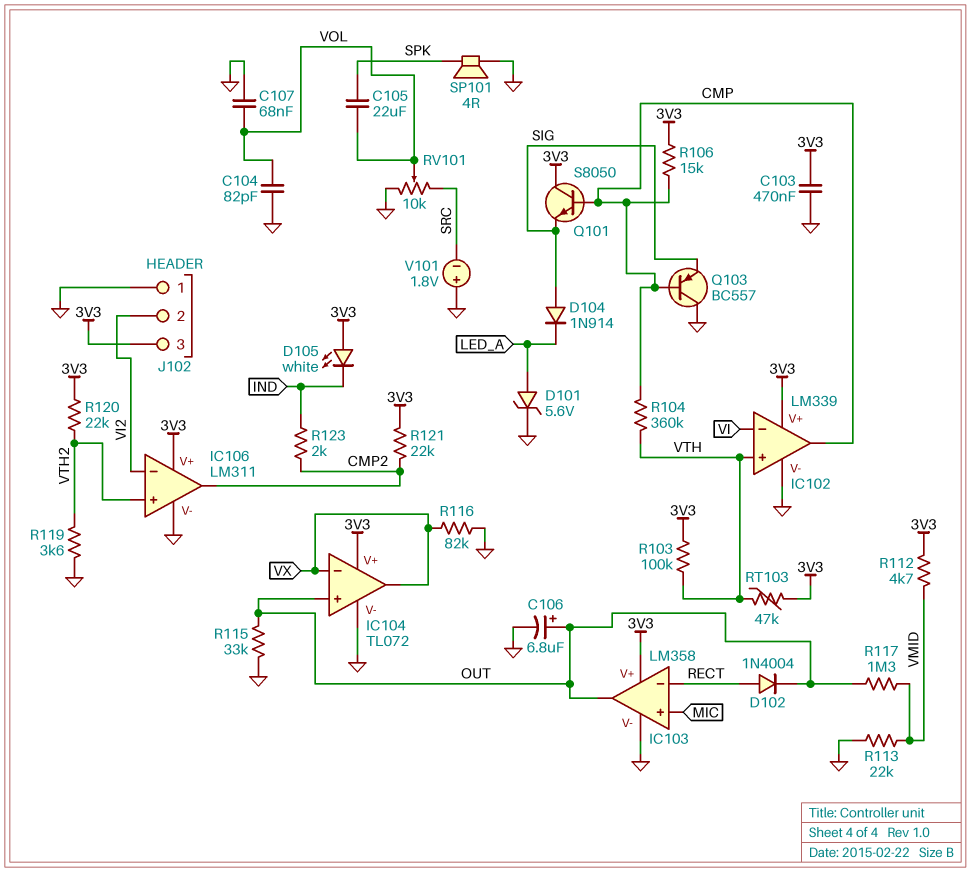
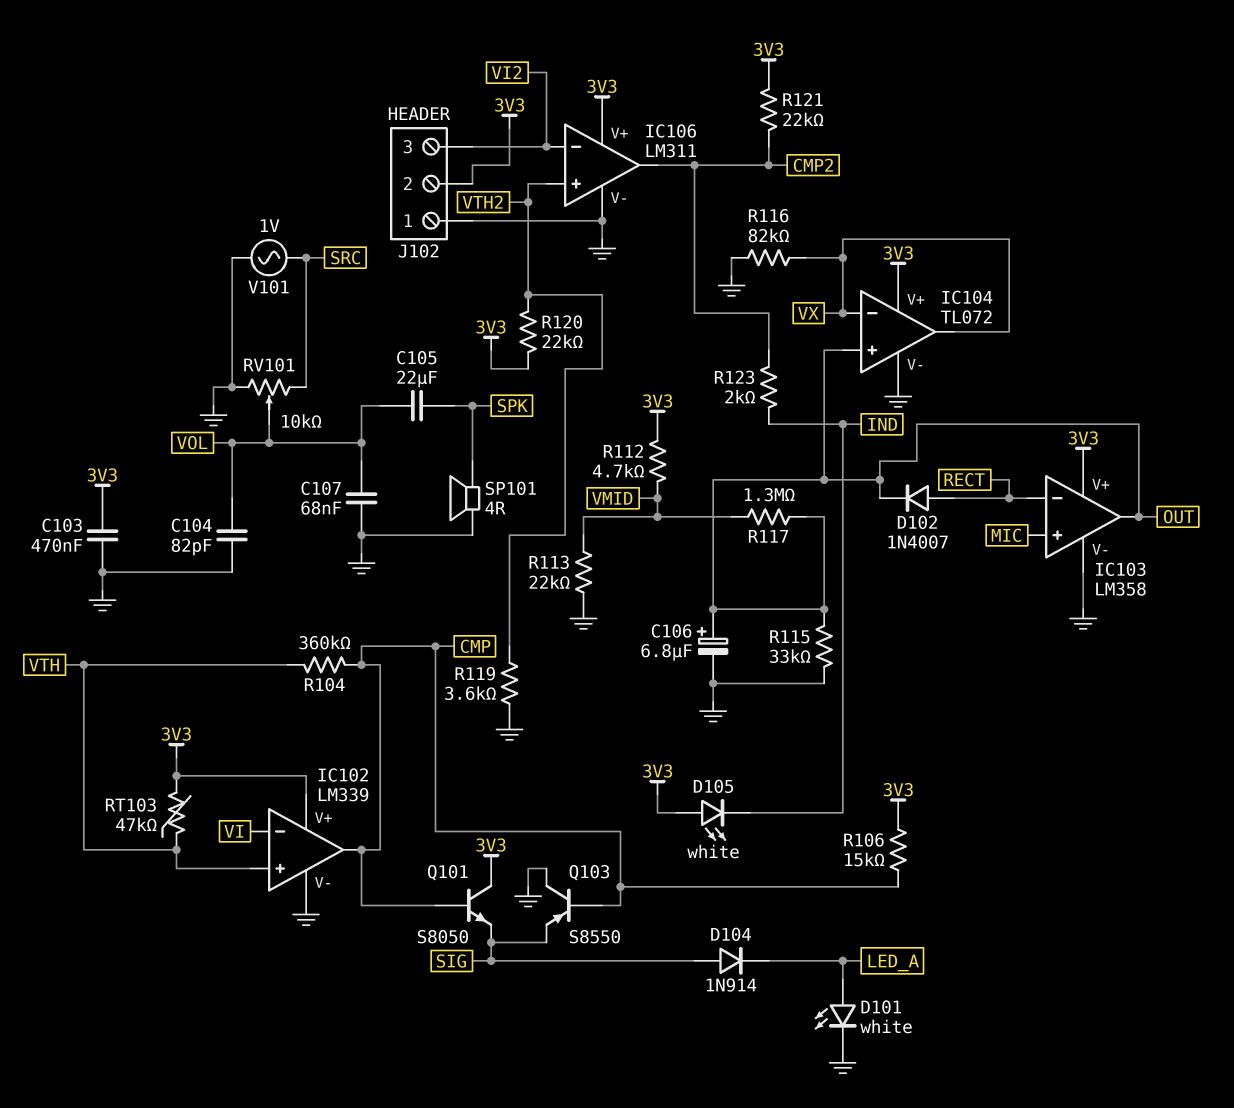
D101: zener 5.6V (A LED_A, K GND) -> LED white (A LED_A, K GND)
D102: diode 1N4004 (A RECT, K OUT) -> diode 1N4007 (A RECT, K OUT)
J102 pin 2: VI2 -> 3V3
J102 pin 3: 3V3 -> VI2
Q103: PNP BC557 (B CMP, C GND, E SIG) -> PNP S8550 (B CMP, C GND, E SIG)
R103: 100k (3V3, VTH) -> none
V101: 1.8V (plus GND, minus SRC) -> AC 1V (GND, SRC)

